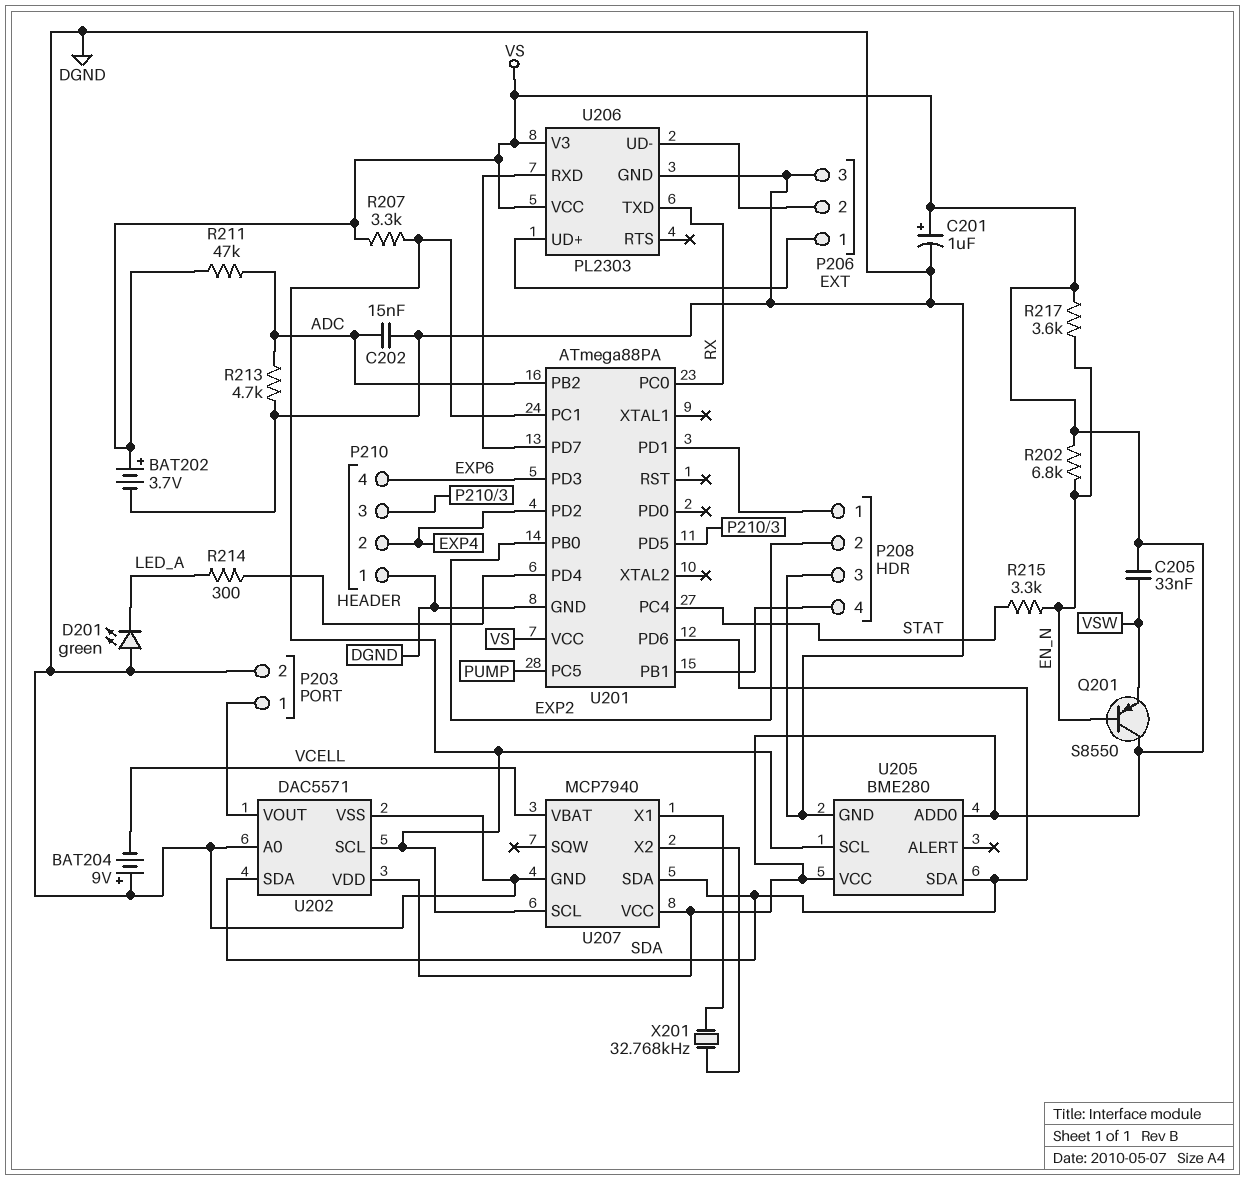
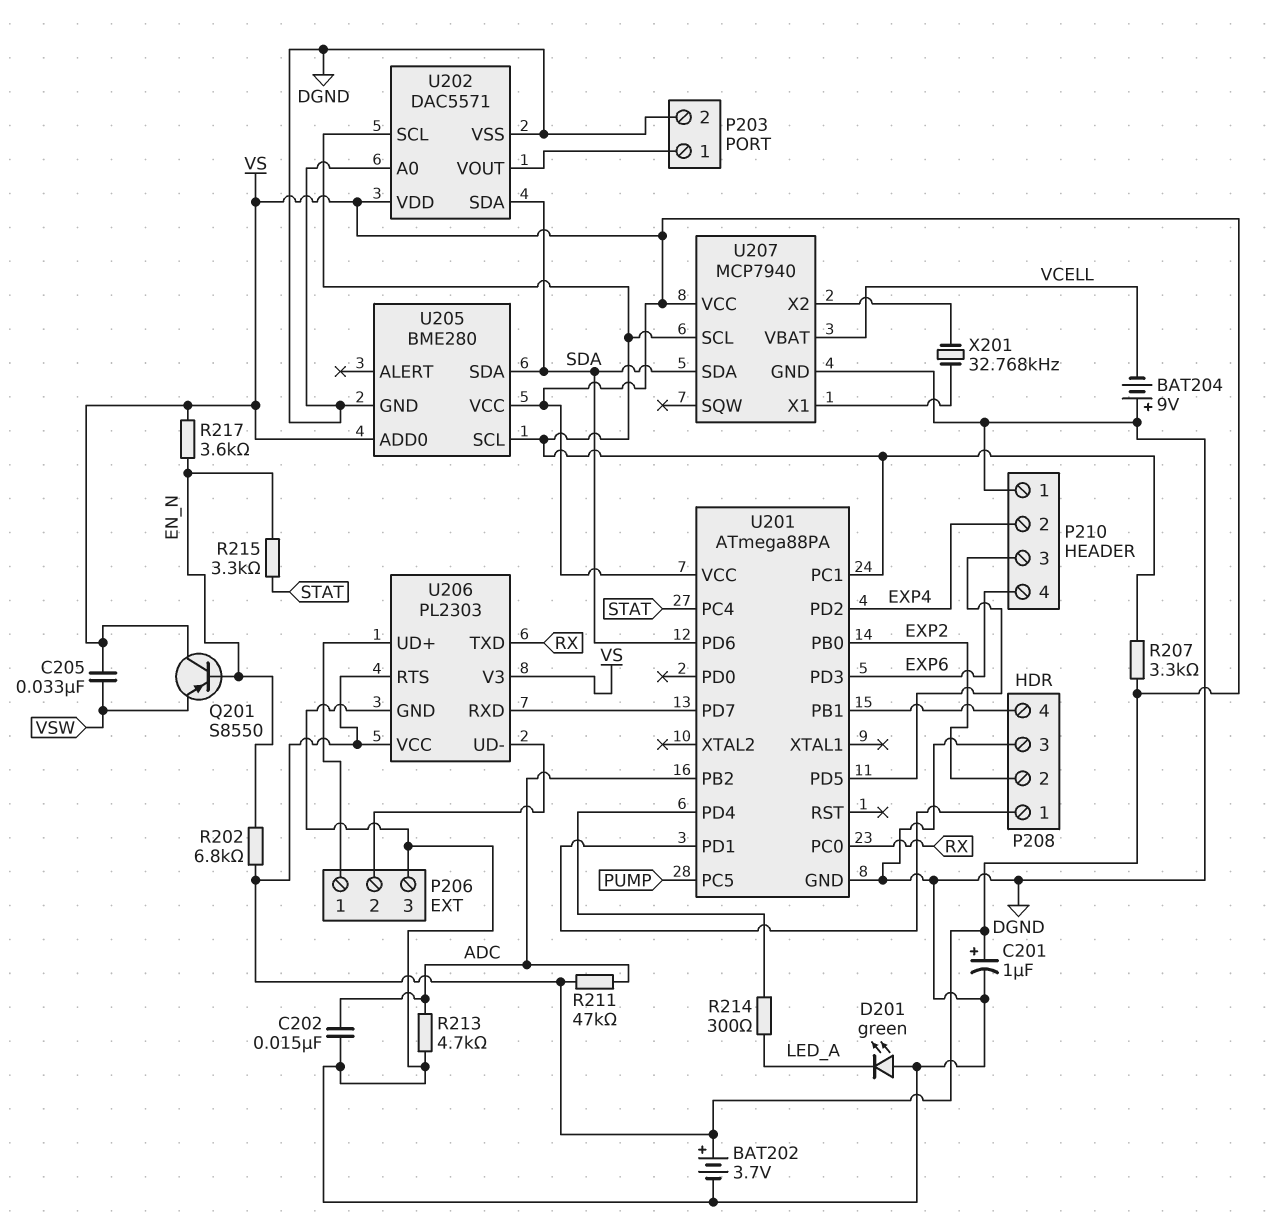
U206 pin RTS: none -> VS

